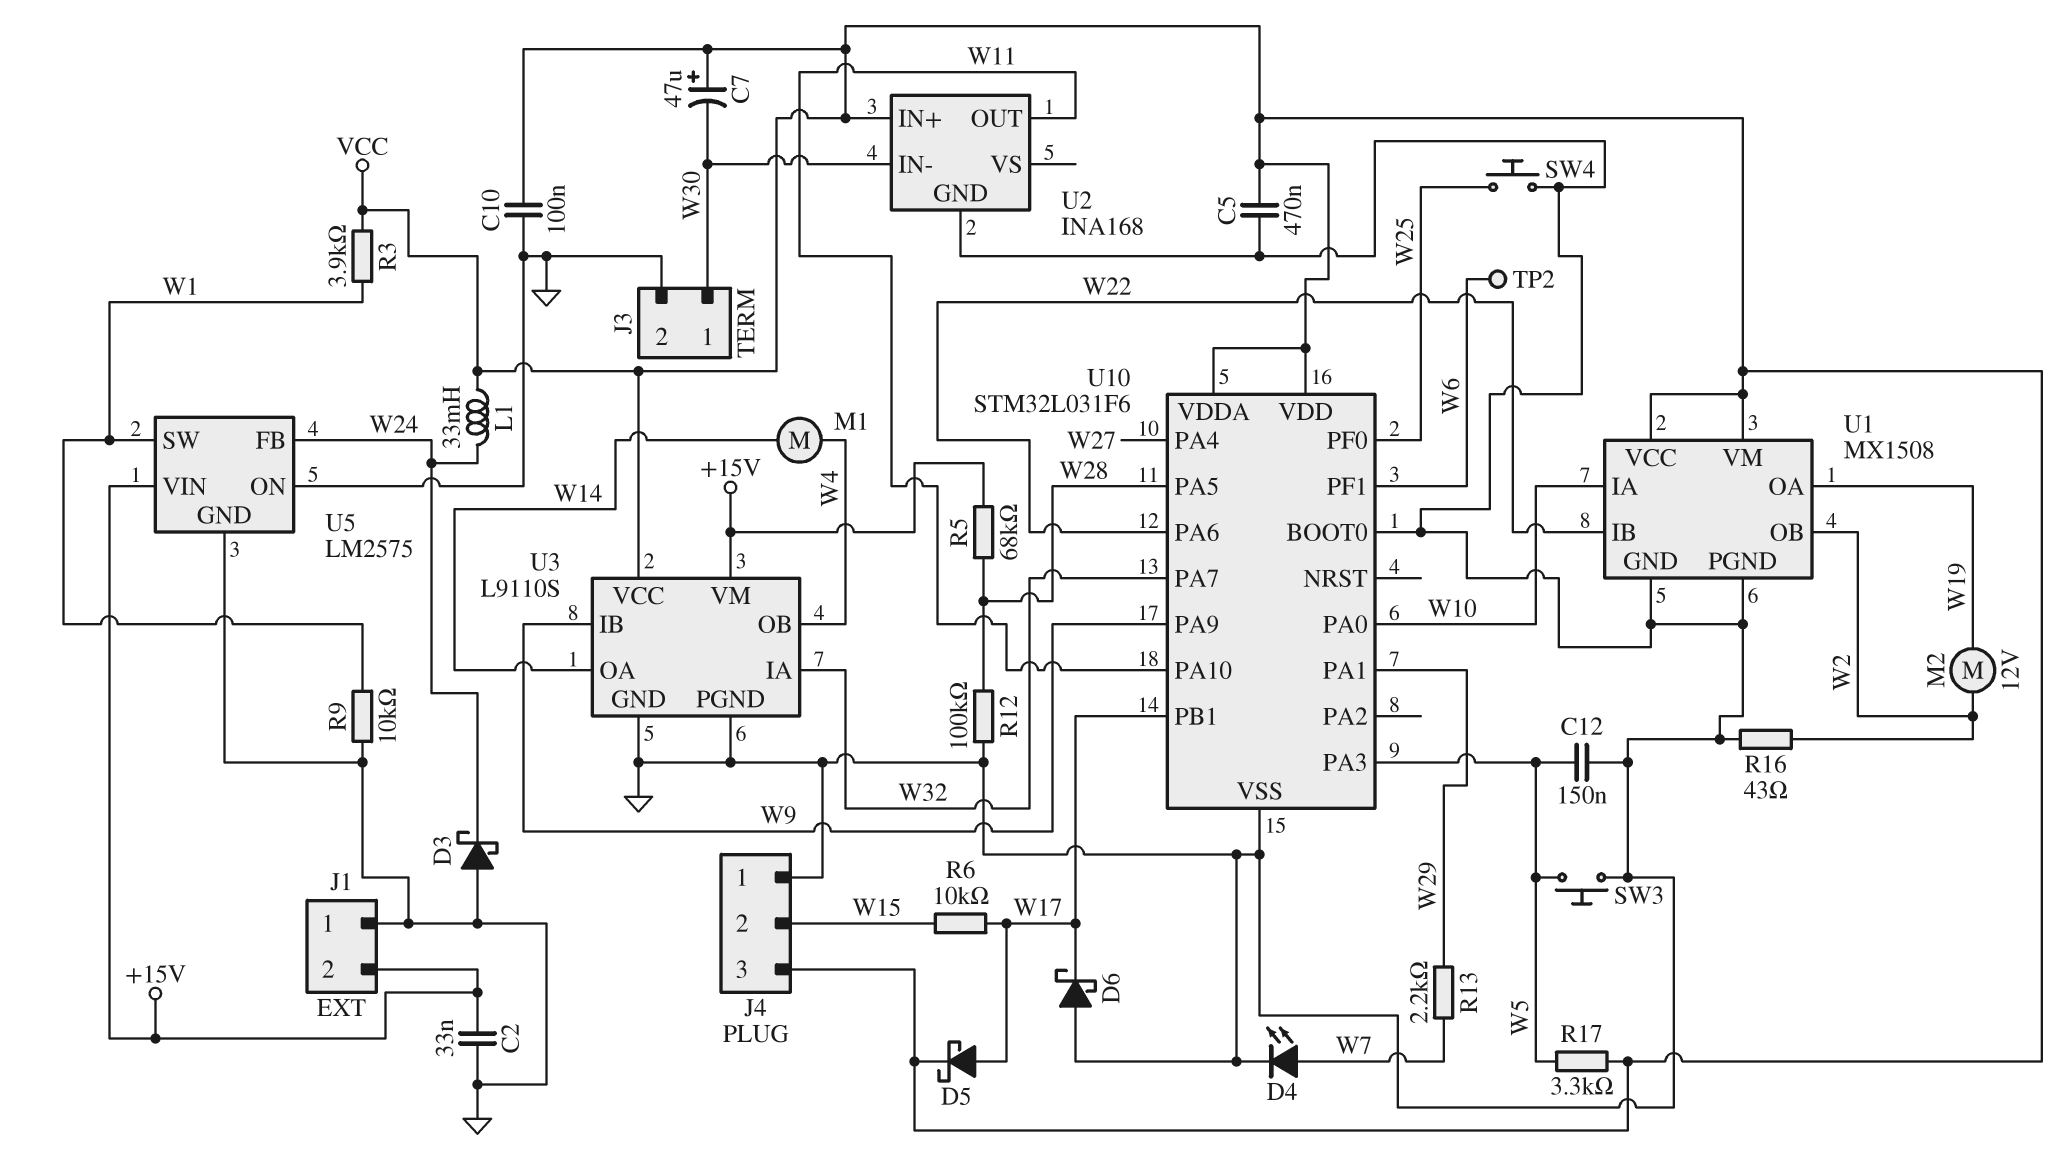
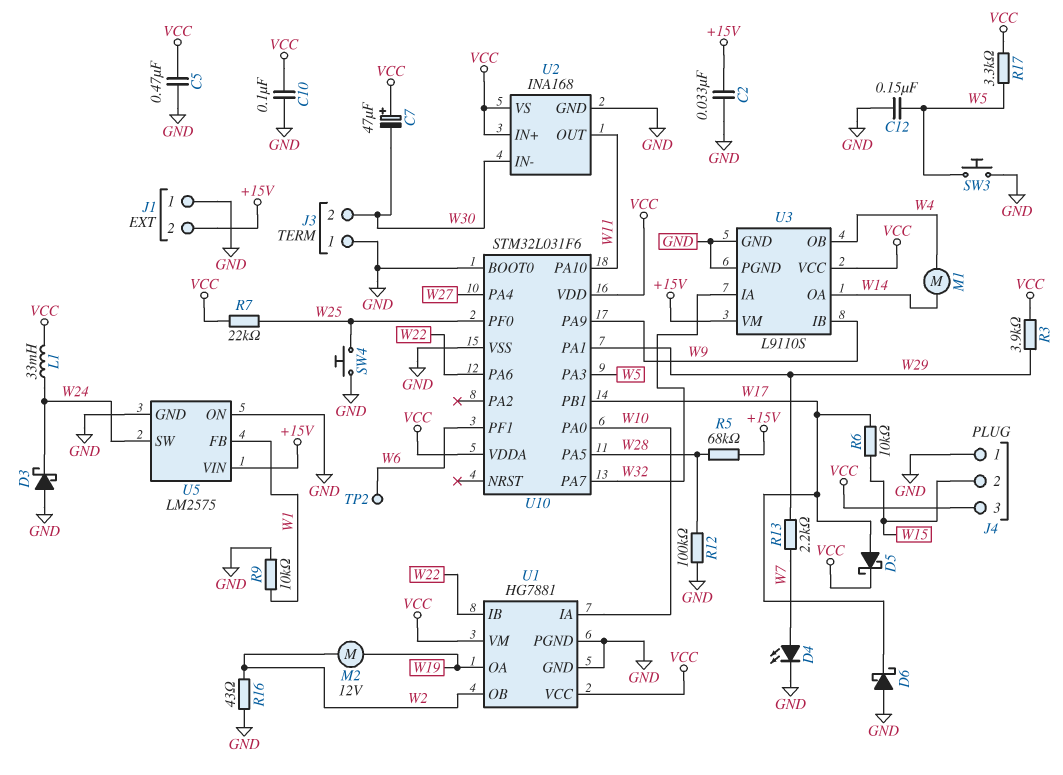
J3 pin 1: W30 -> GND
J3 pin 2: GND -> W30
R3: 3.9k (VCC, W1) -> 3.9k (VCC, W29)
R7: none -> 22k (VCC, W25)
U1: MX1508 -> HG7881
U2 pin VS: none -> VCC
U5 pin FB: W24 -> W1
U5 pin SW: W1 -> W24

